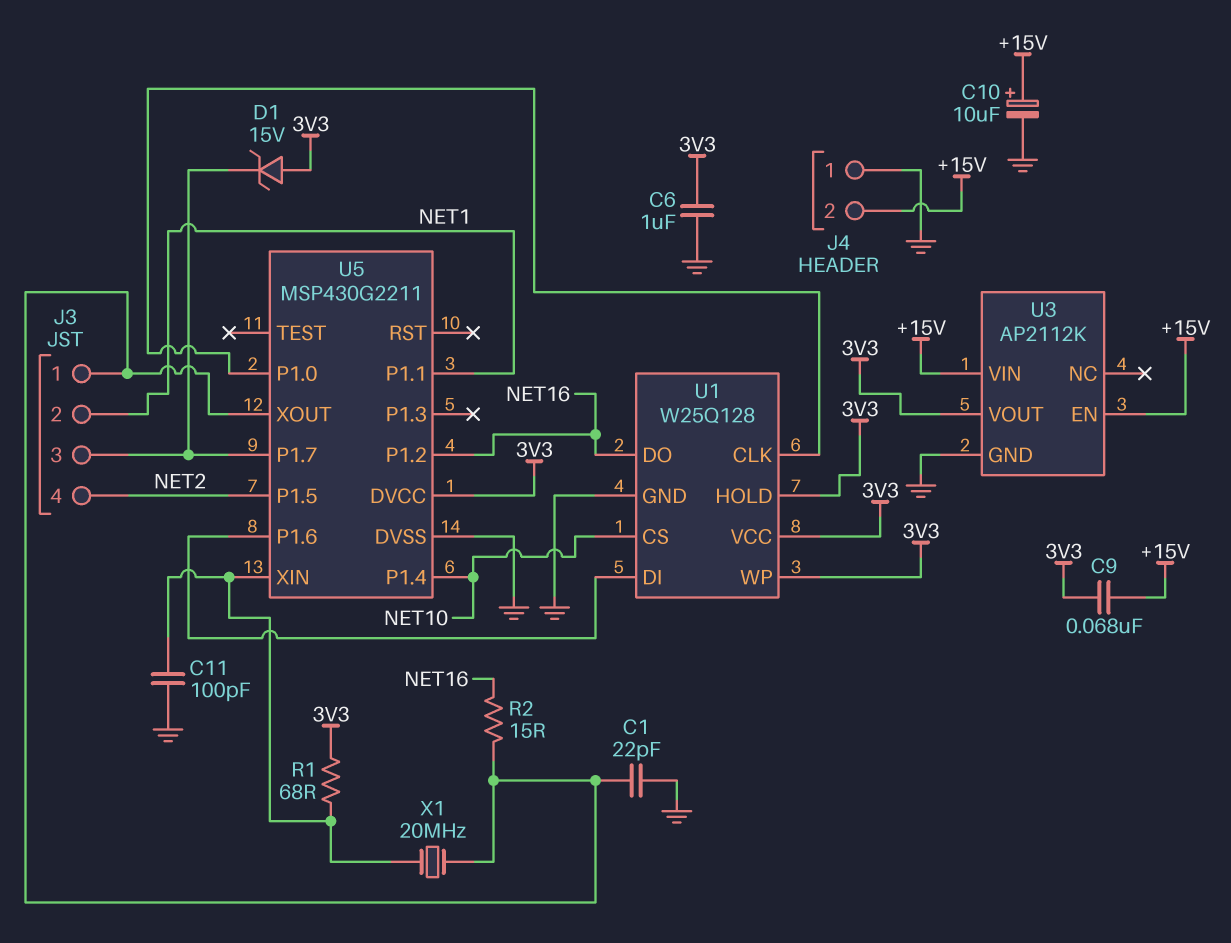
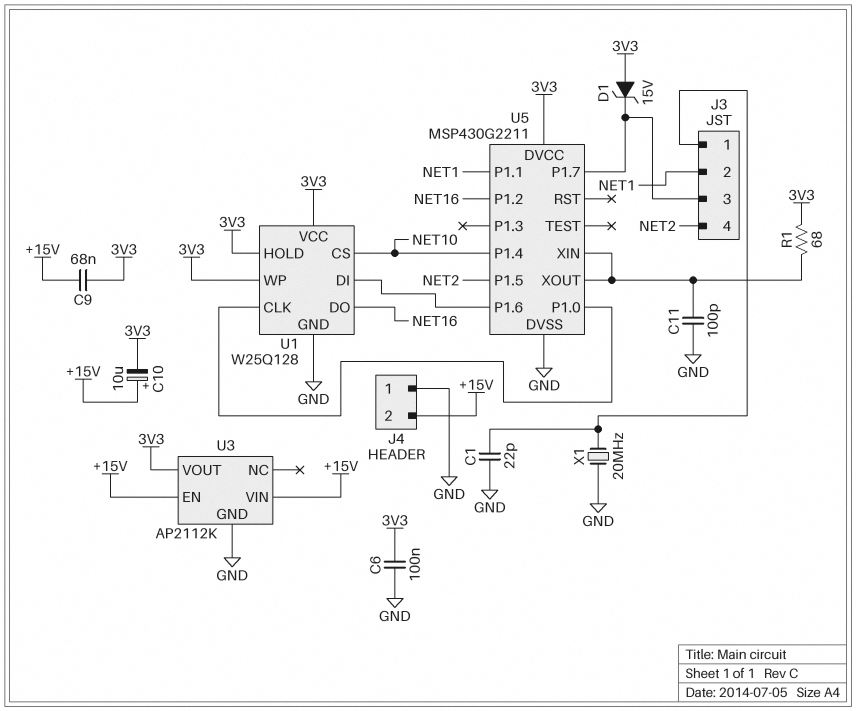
C6: 1uF (3V3, GND) -> 100nF (3V3, GND)
C10: 10uF (plus +15V, minus GND) -> 10uF (plus +15V, minus 3V3)
R2: 15 (J3/1, NET16) -> none
U5 pin XOUT: J3/1 -> U5/XIN
X1: 20MHz (J3/1, U5/XIN) -> 20MHz (GND, J3/1)

